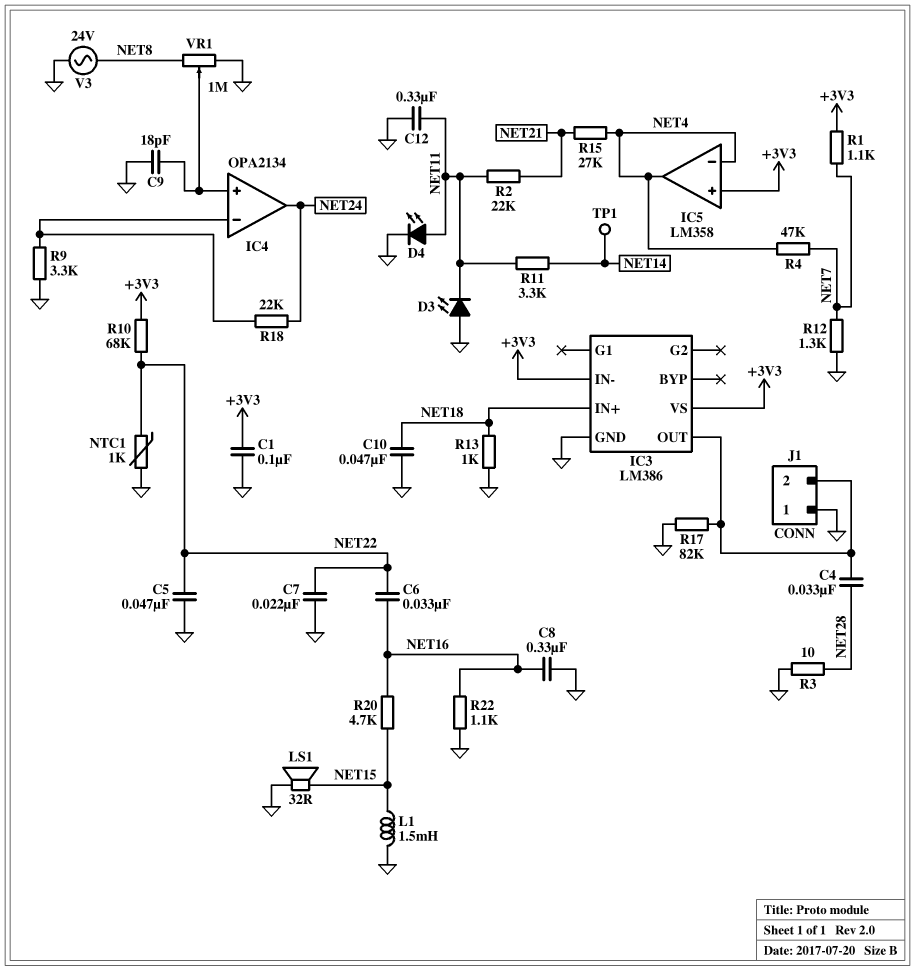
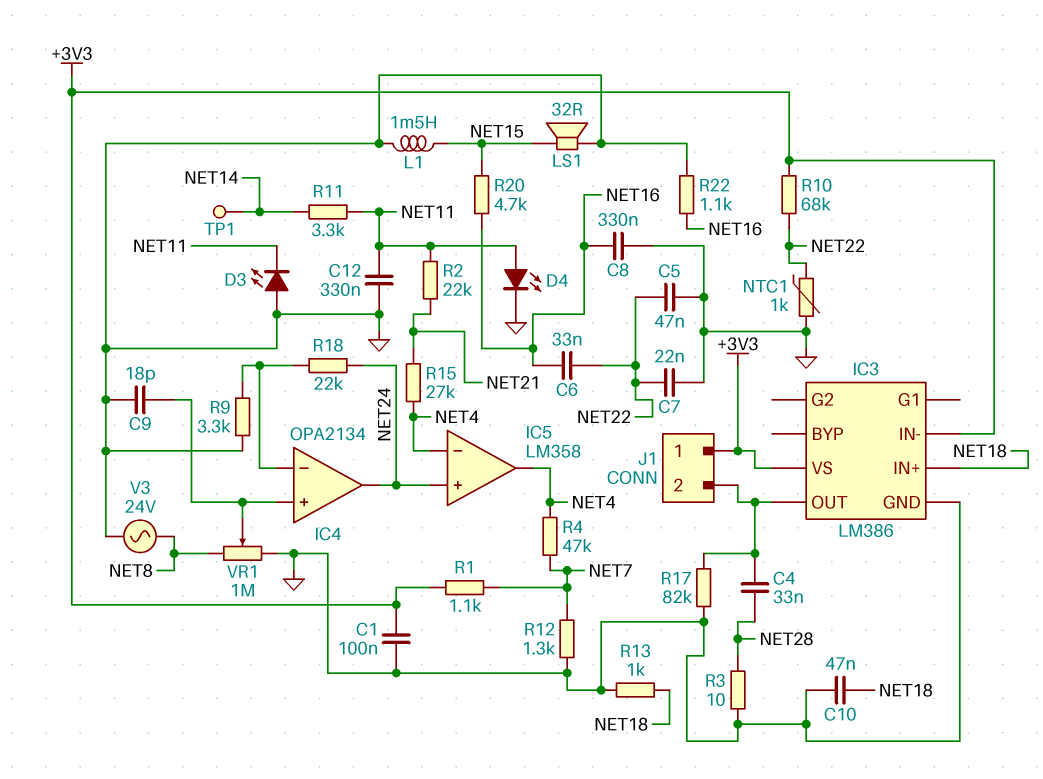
IC5 pin in+: +3V3 -> NET24
J1 pin 1: GND -> +3V3

